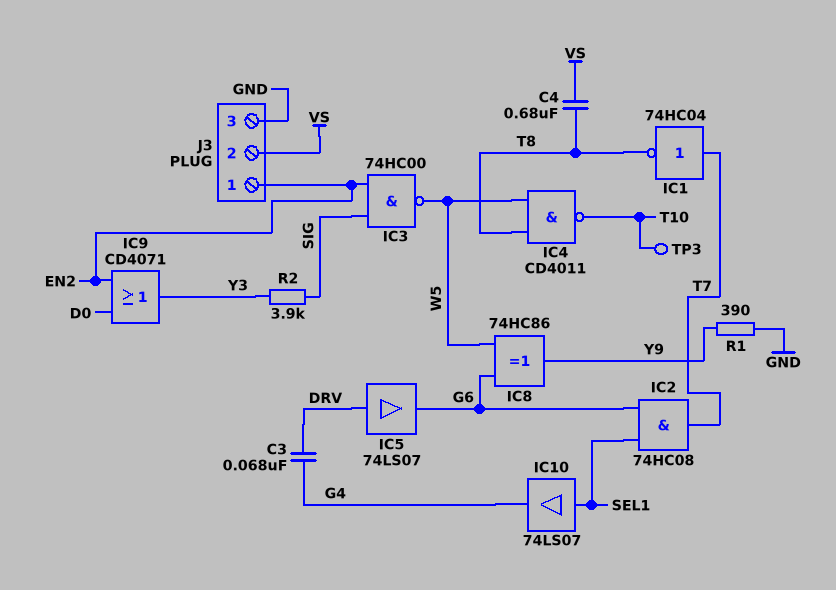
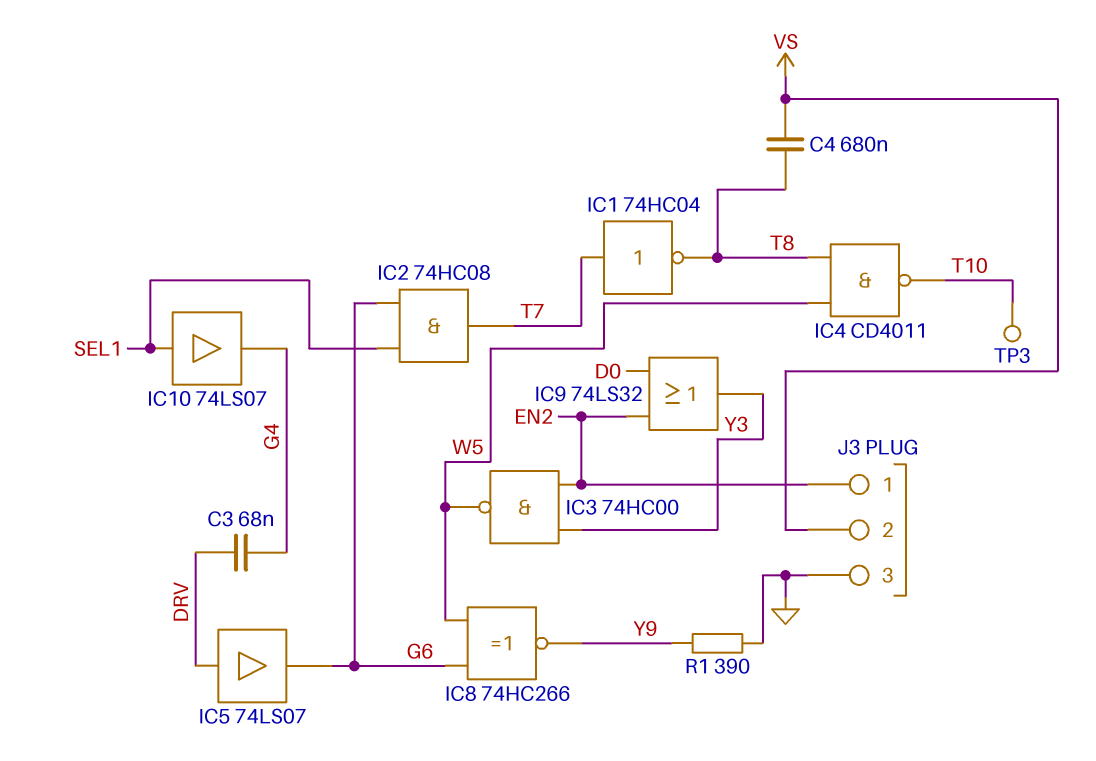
IC3: NAND 74HC00 (in EN2, in SIG, out W5) -> NAND 74HC00 (in EN2, in Y3, out W5)
IC8: XOR 74HC86 (in G6, in W5, out Y9) -> XNOR 74HC266 (in G6, in W5, out Y9)
IC9: OR CD4071 (in D0, in EN2, out Y3) -> OR 74LS32 (in D0, in EN2, out Y3)
R2: 3.9k (SIG, Y3) -> none

